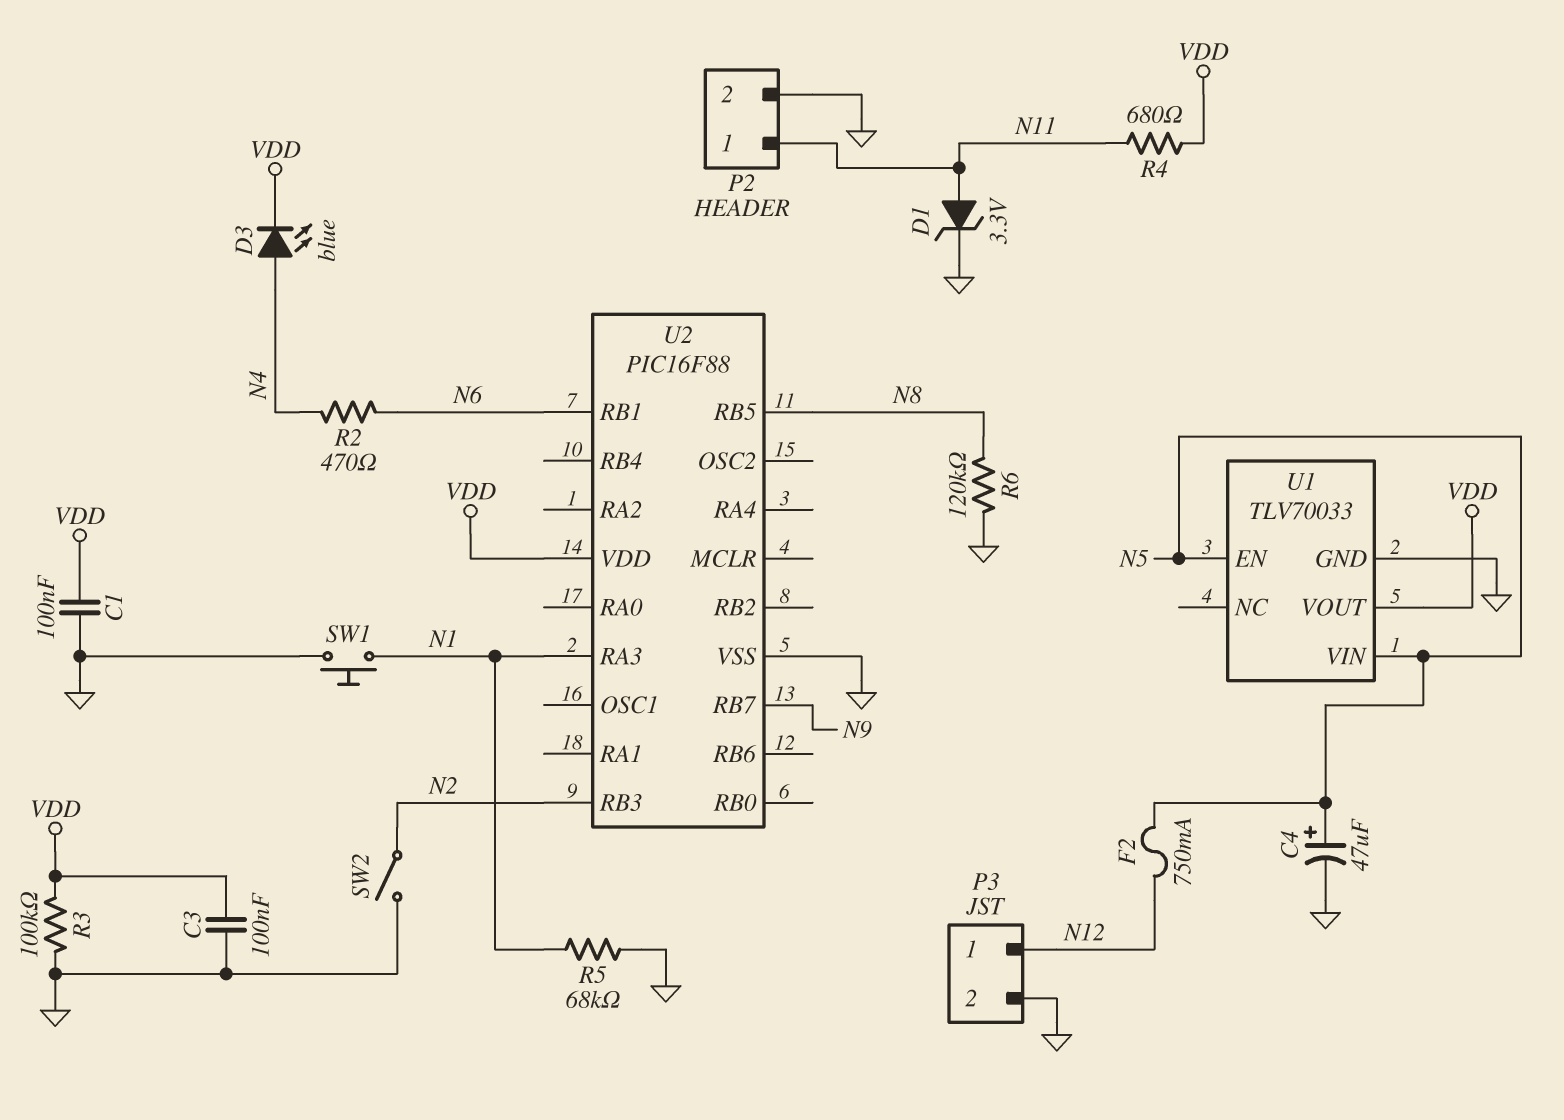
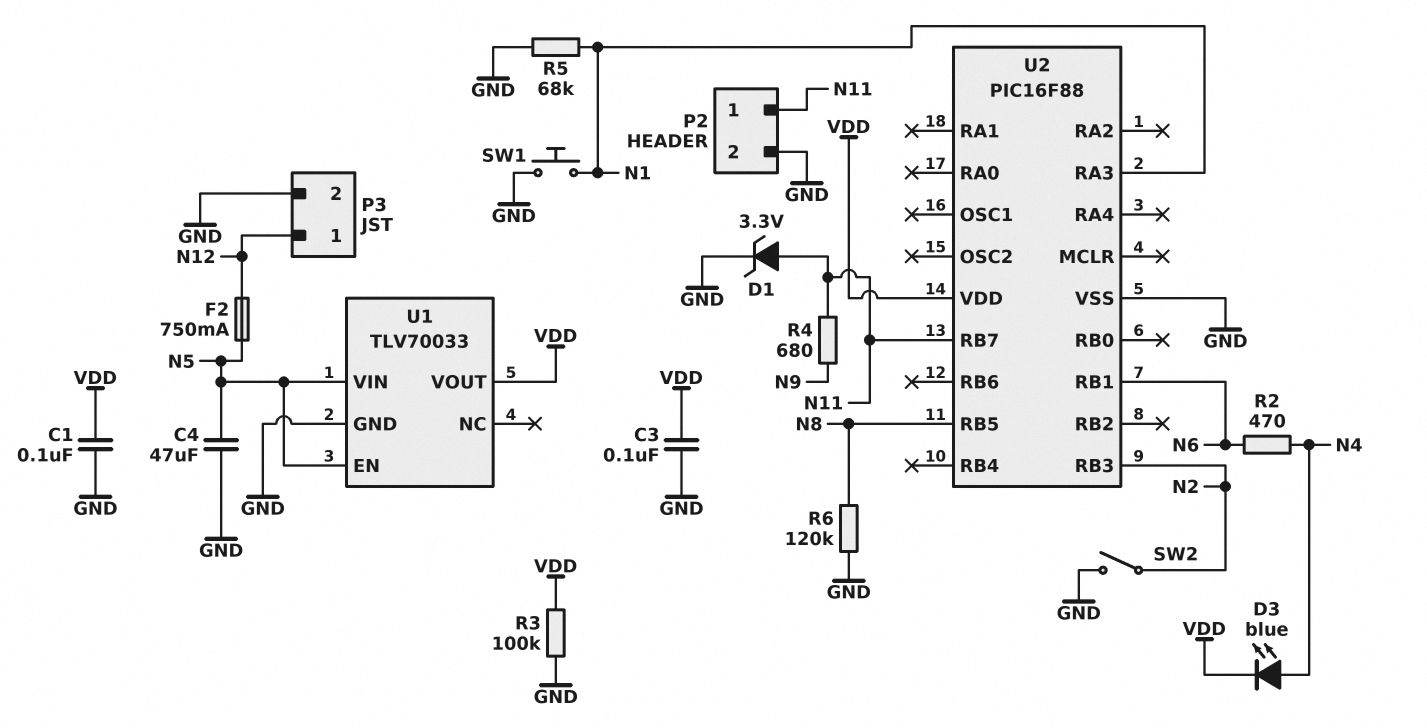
C4: 47uF (plus N5, minus GND) -> 47uF (GND, N5)
R4: 680 (N11, VDD) -> 680 (N9, N11)
U2 pin RB7: N9 -> N11

